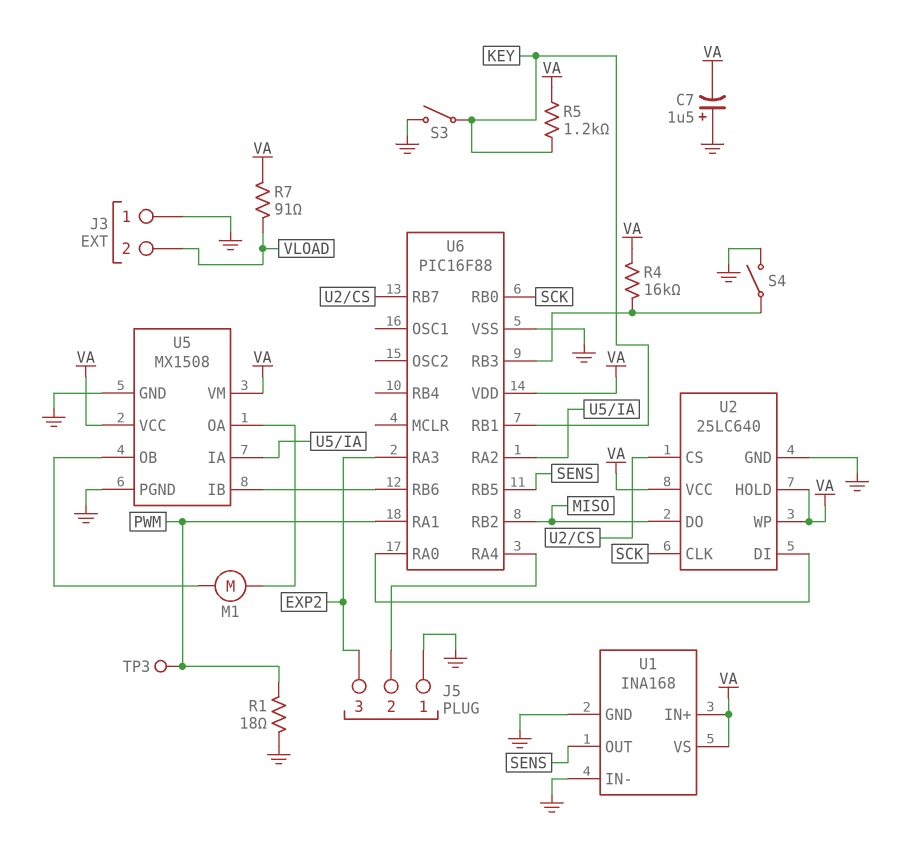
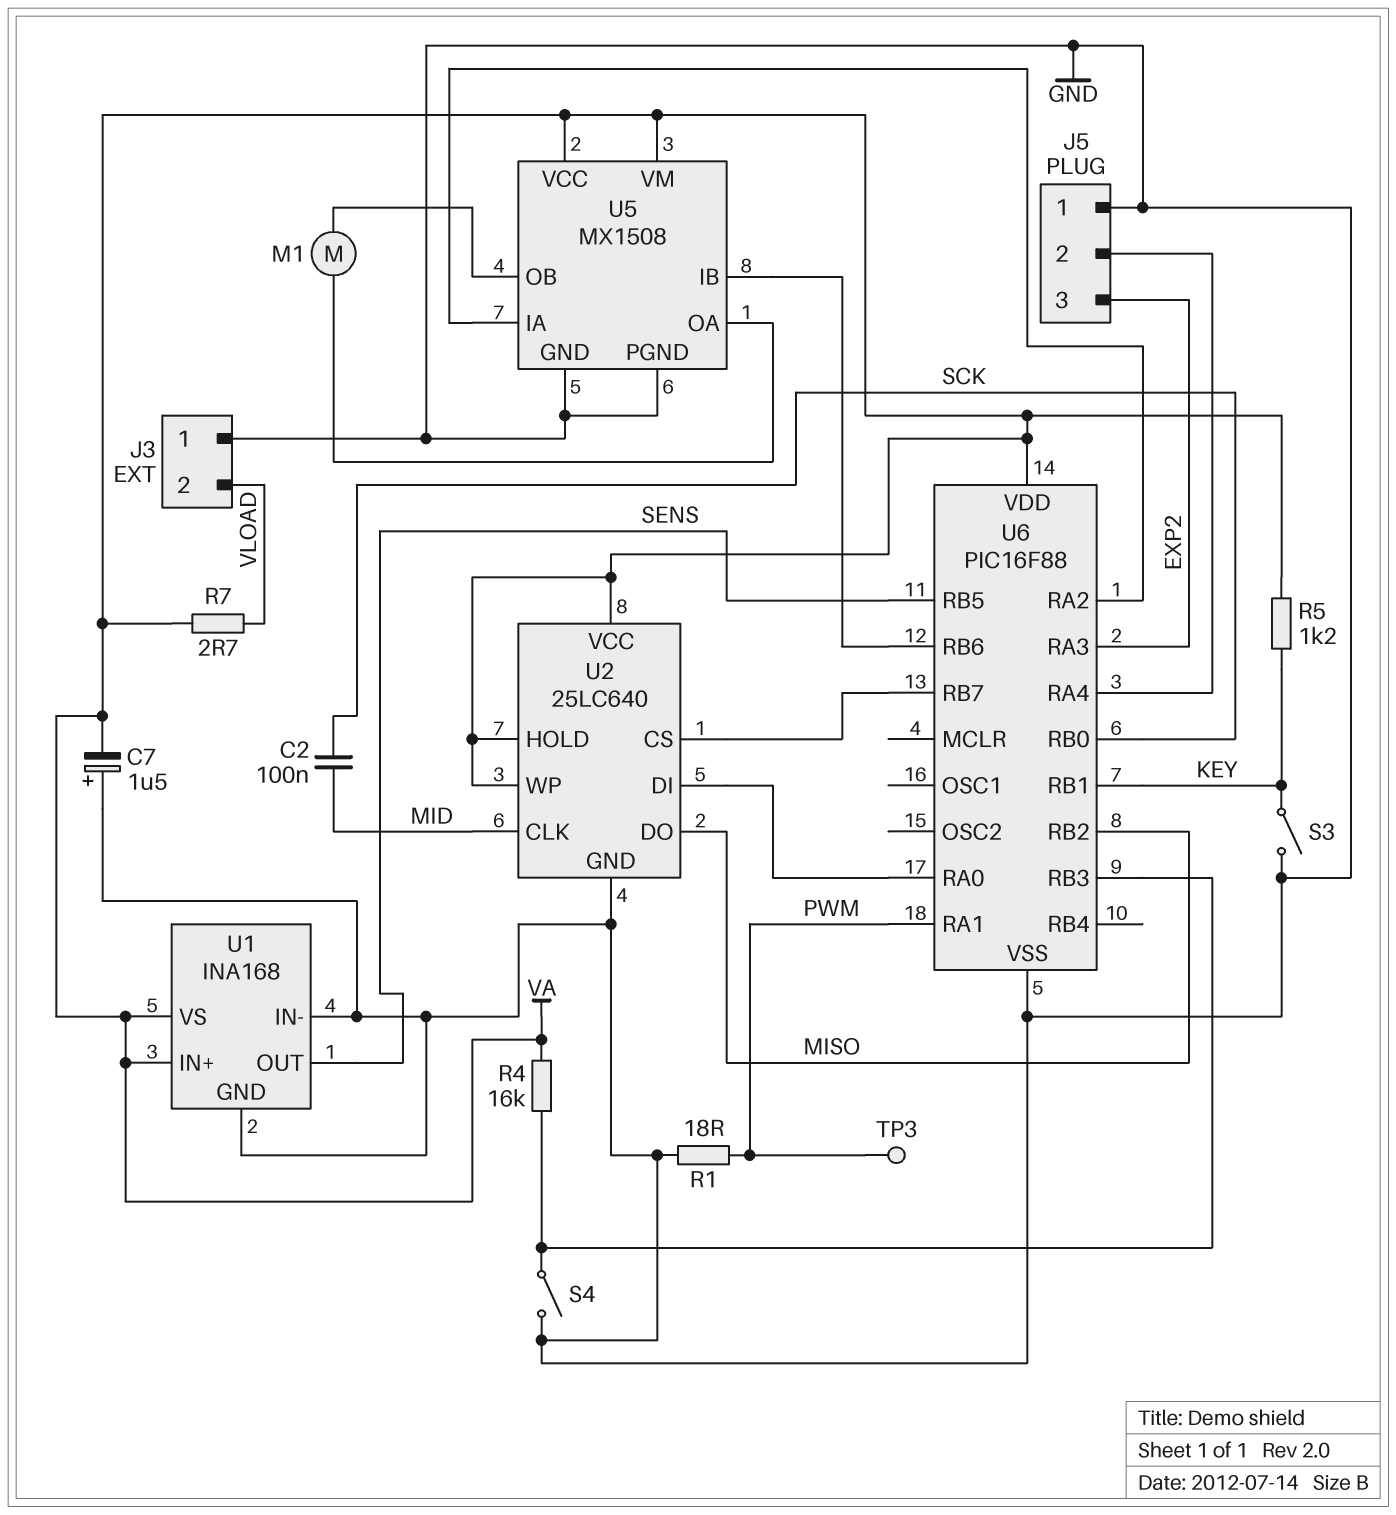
C2: none -> 100nF (MID, SCK)
R7: 91 (VA, VLOAD) -> 2.7 (VA, VLOAD)
U2 pin CLK: SCK -> MID

